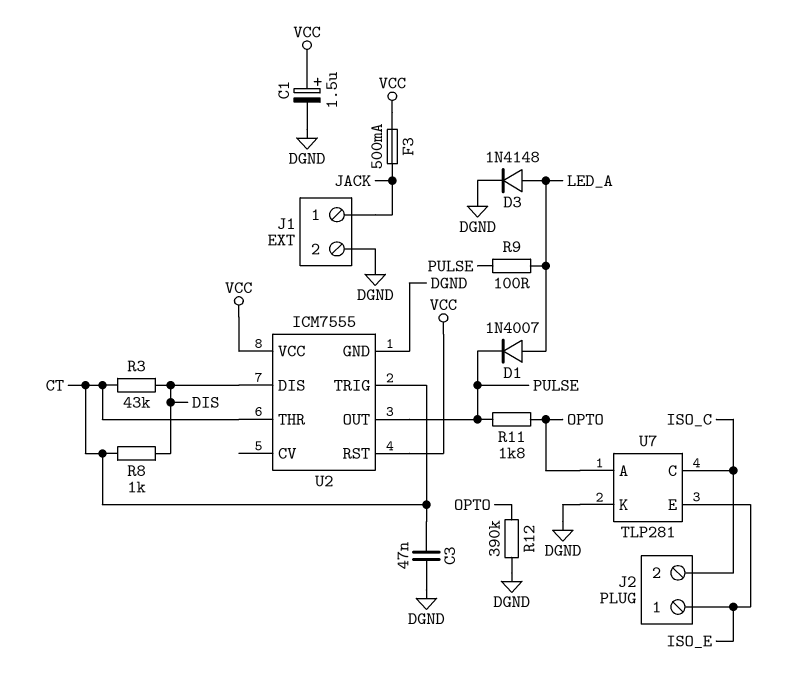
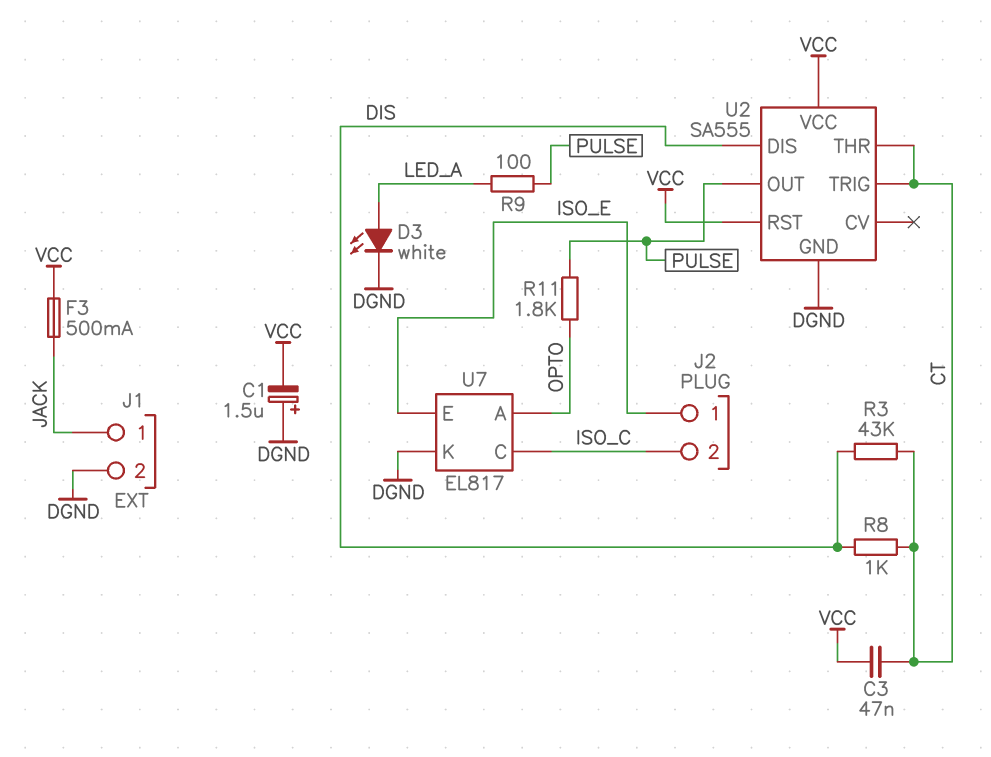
C1: 1.5uF (plus VCC, minus DGND) -> 1.5uF (plus DGND, minus VCC)
C3: 47nF (CT, DGND) -> 47nF (CT, VCC)
D1: diode 1N4007 (A LED_A, K PULSE) -> none
D3: diode 1N4148 (A LED_A, K DGND) -> LED white (A LED_A, K DGND)
R12: 390k (DGND, OPTO) -> none
U2: ICM7555 -> SA555
U7: TLP281 -> EL817

